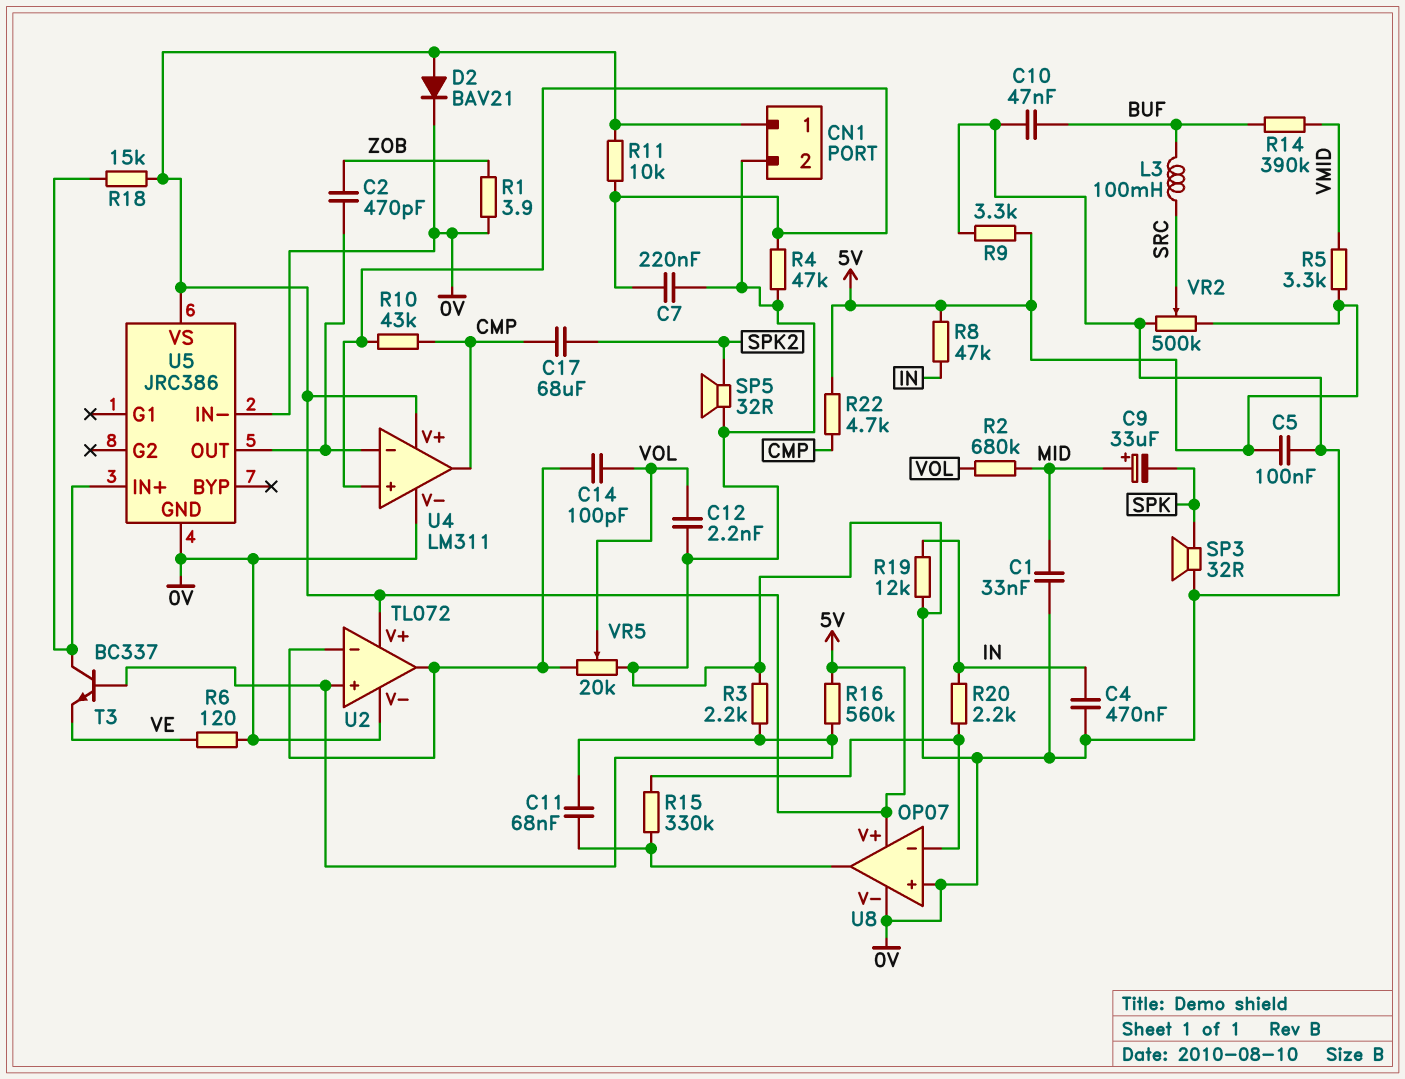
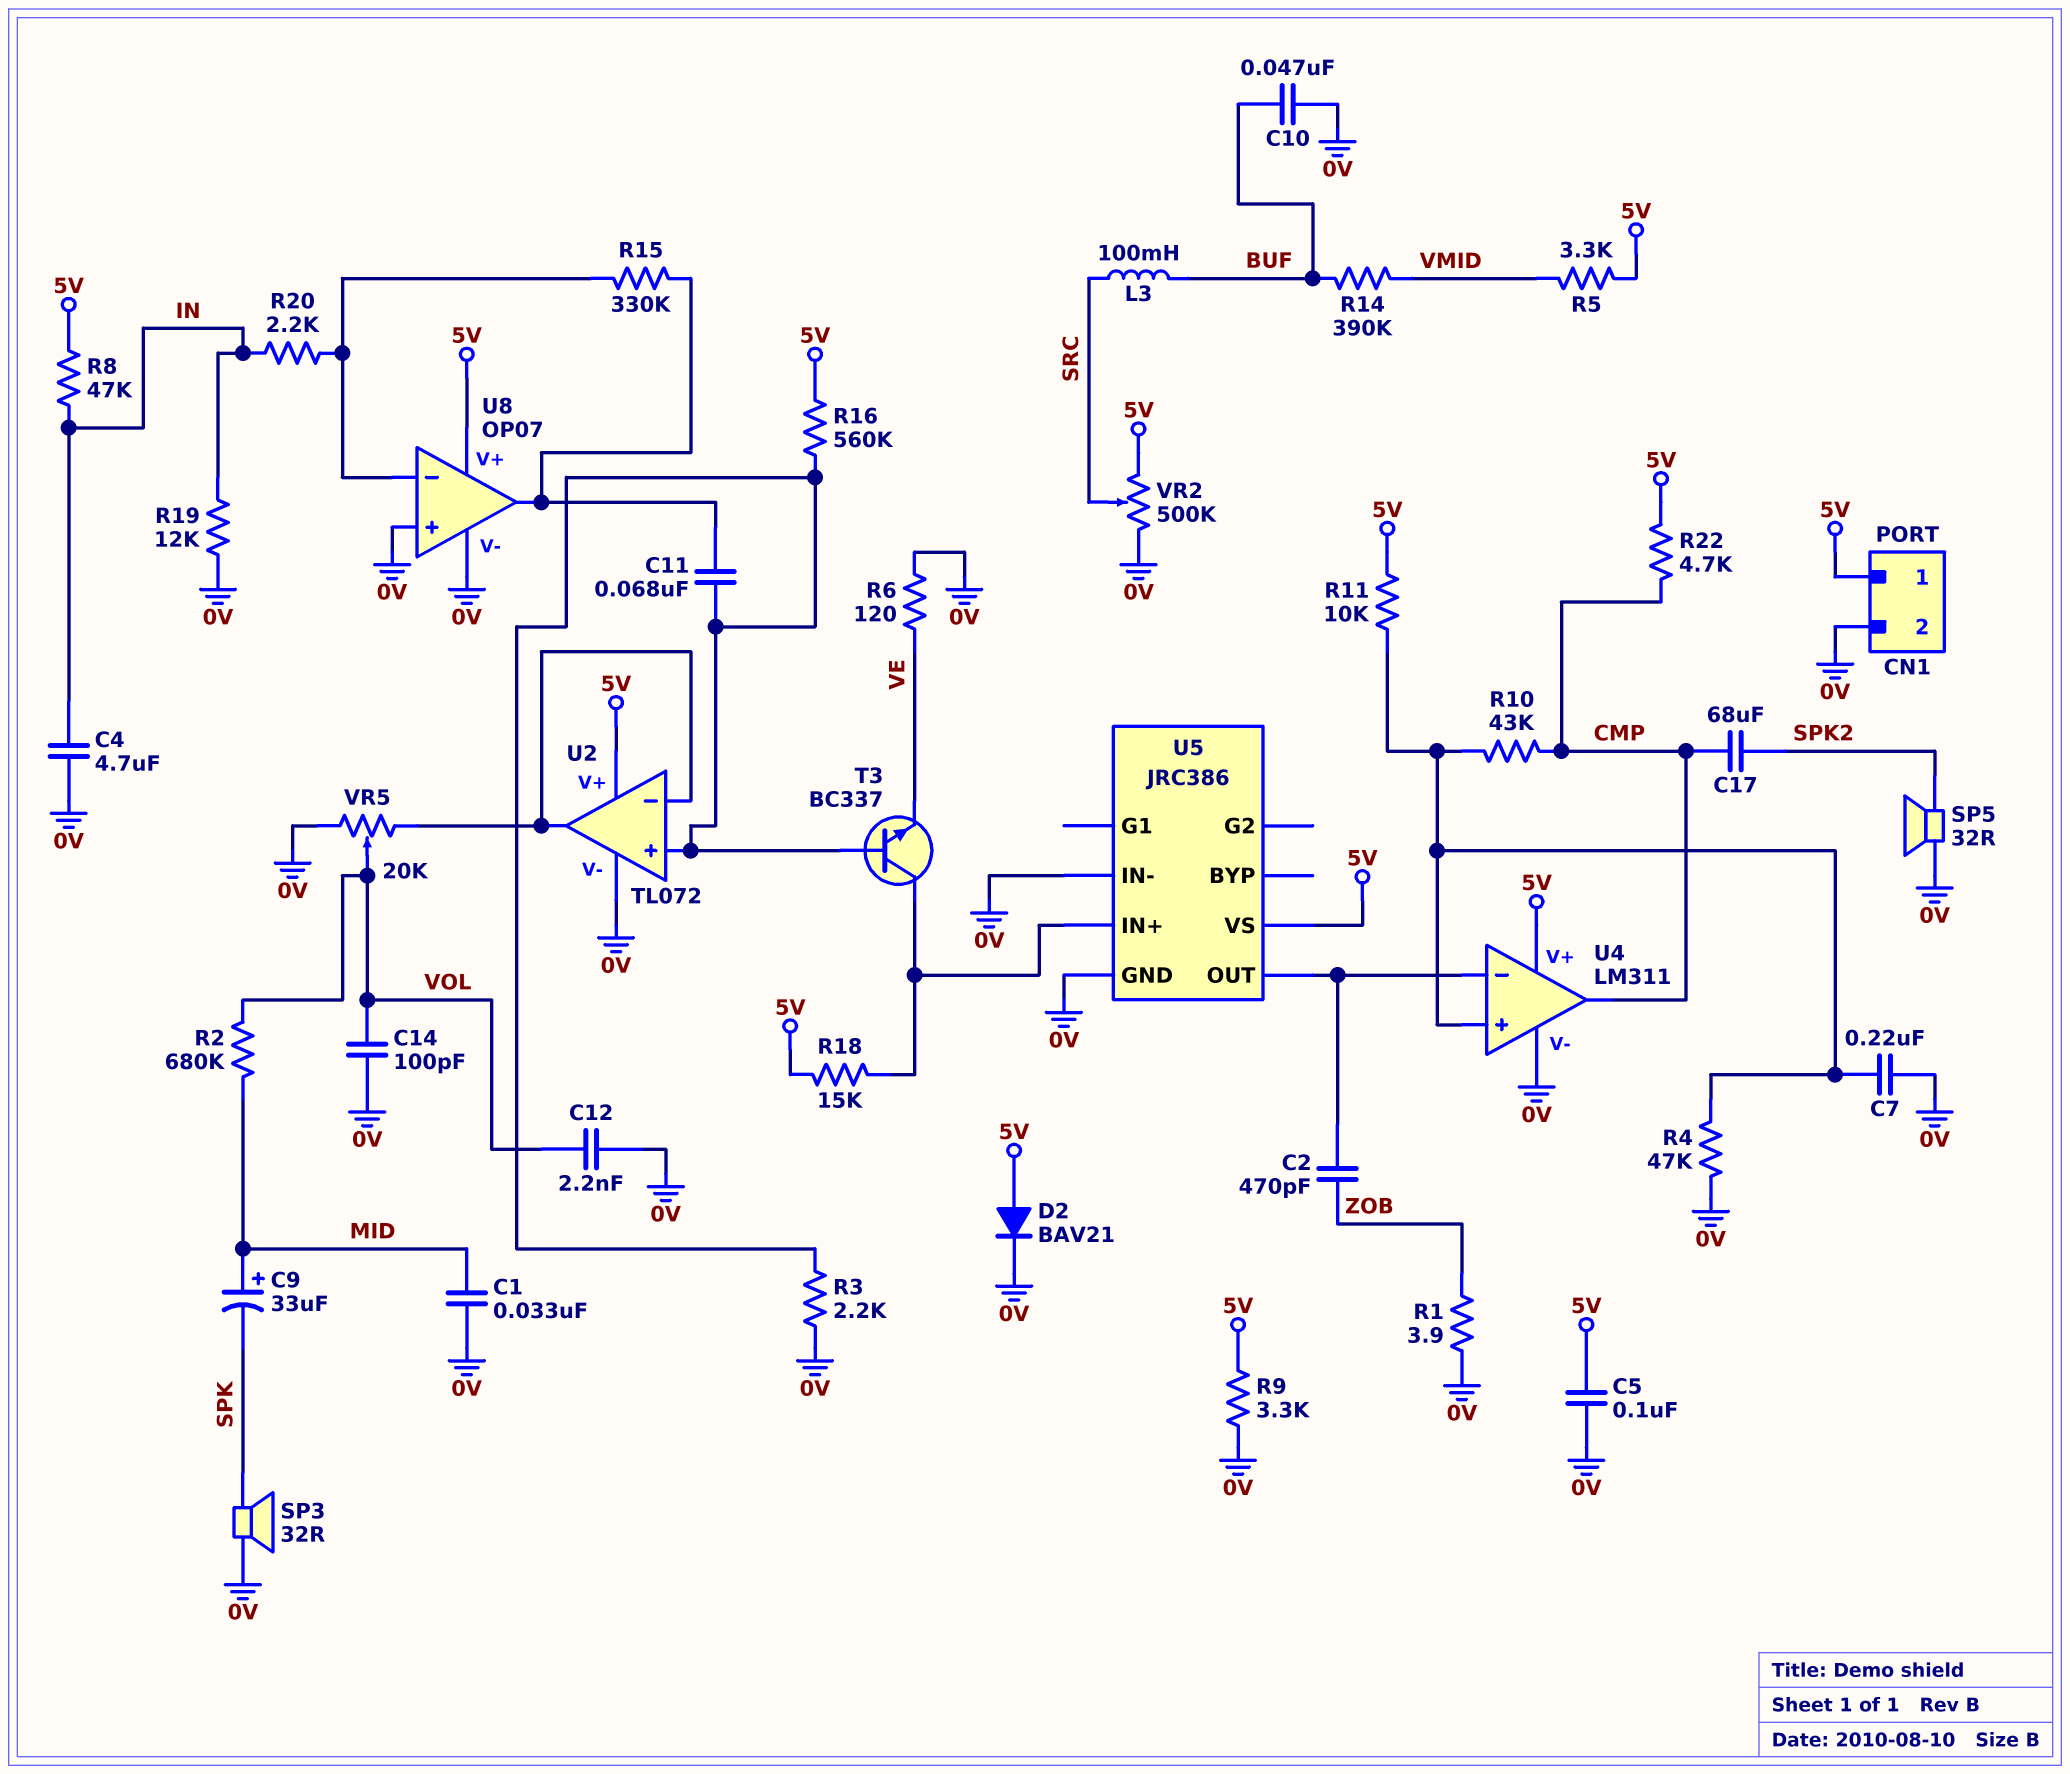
C4: 470nF (0V, IN) -> 4.7uF (0V, IN)
C14: 100pF (U2/in-, VOL) -> 100pF (0V, VOL)

